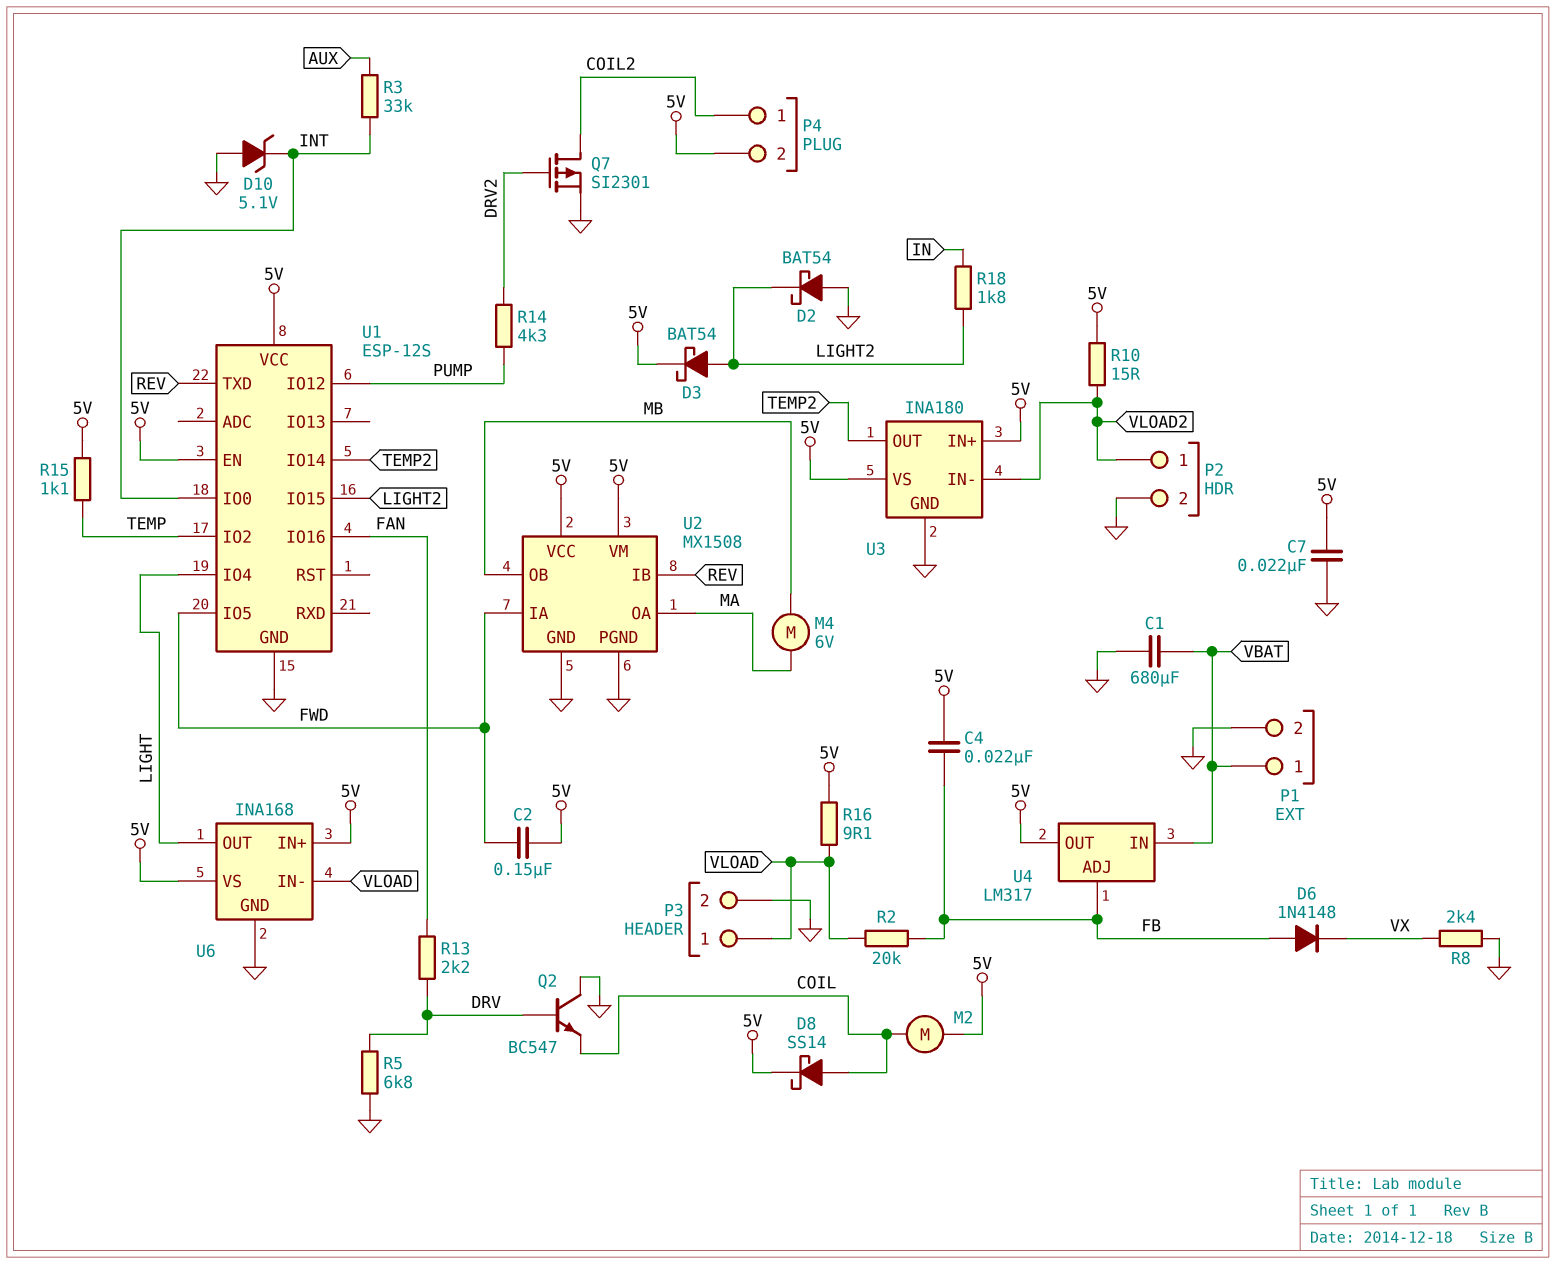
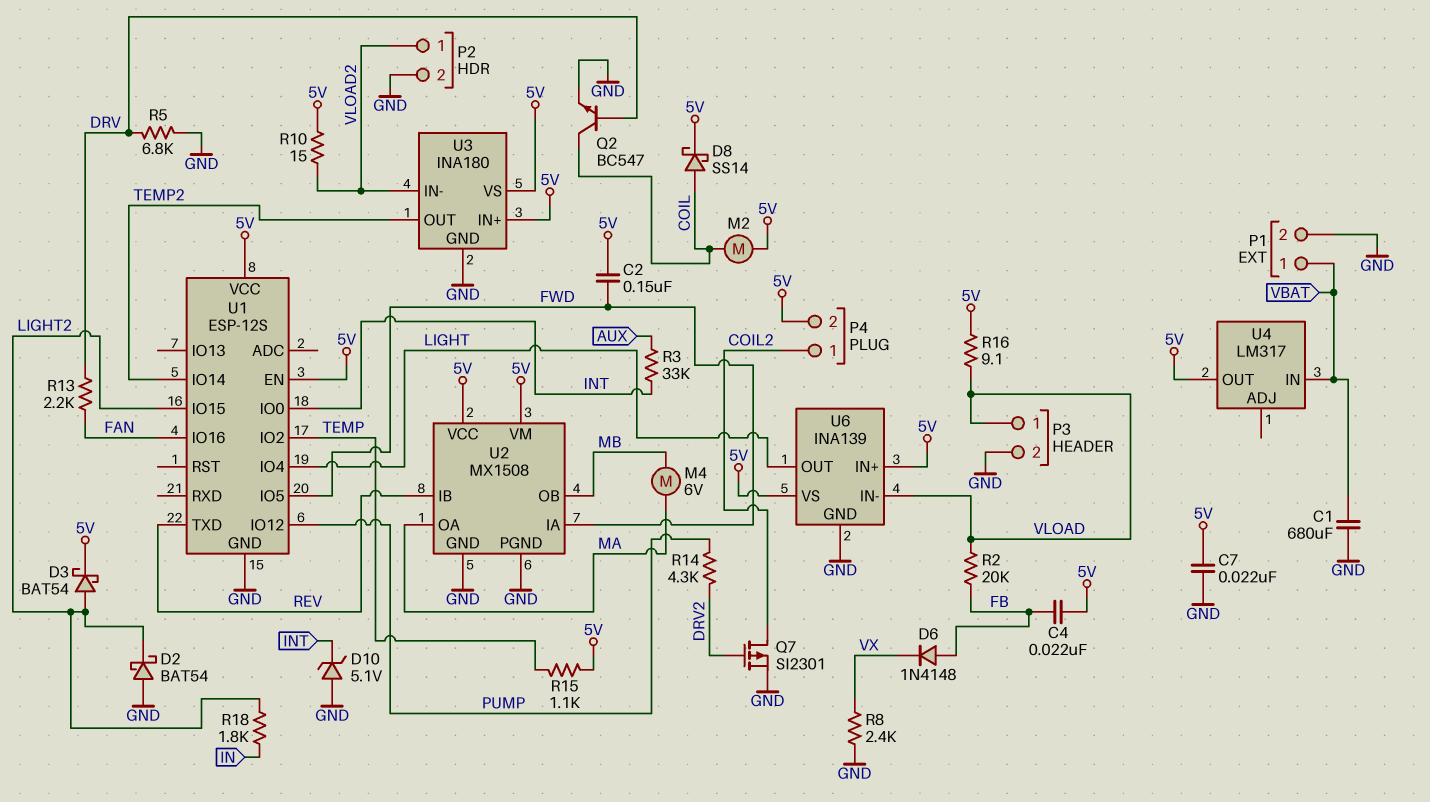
Q2: NPN BC547 (B DRV, C GND, E COIL) -> NPN BC547 (B DRV, C COIL, E GND)
U4 pin ADJ: FB -> none
U6: INA168 -> INA139

